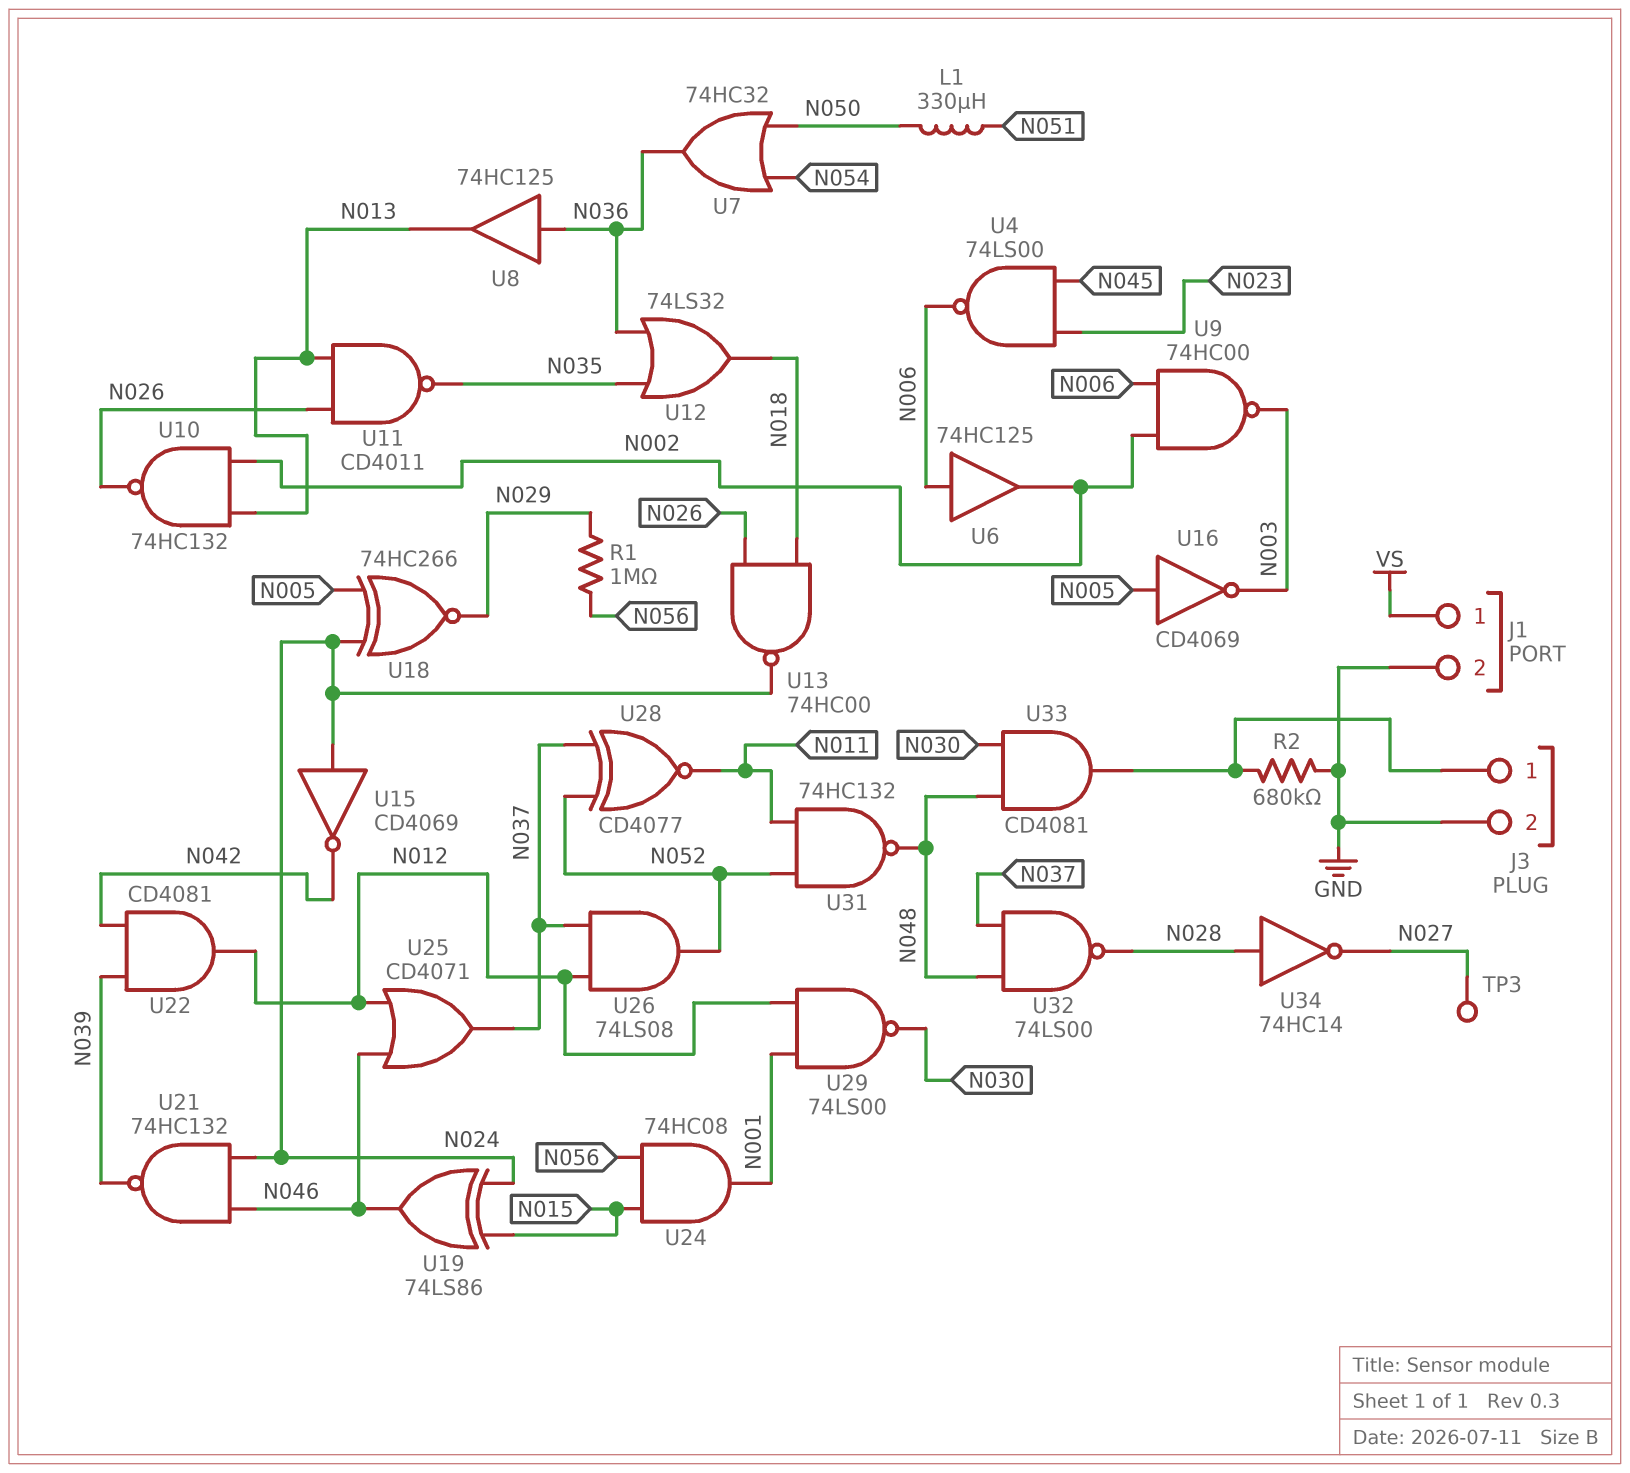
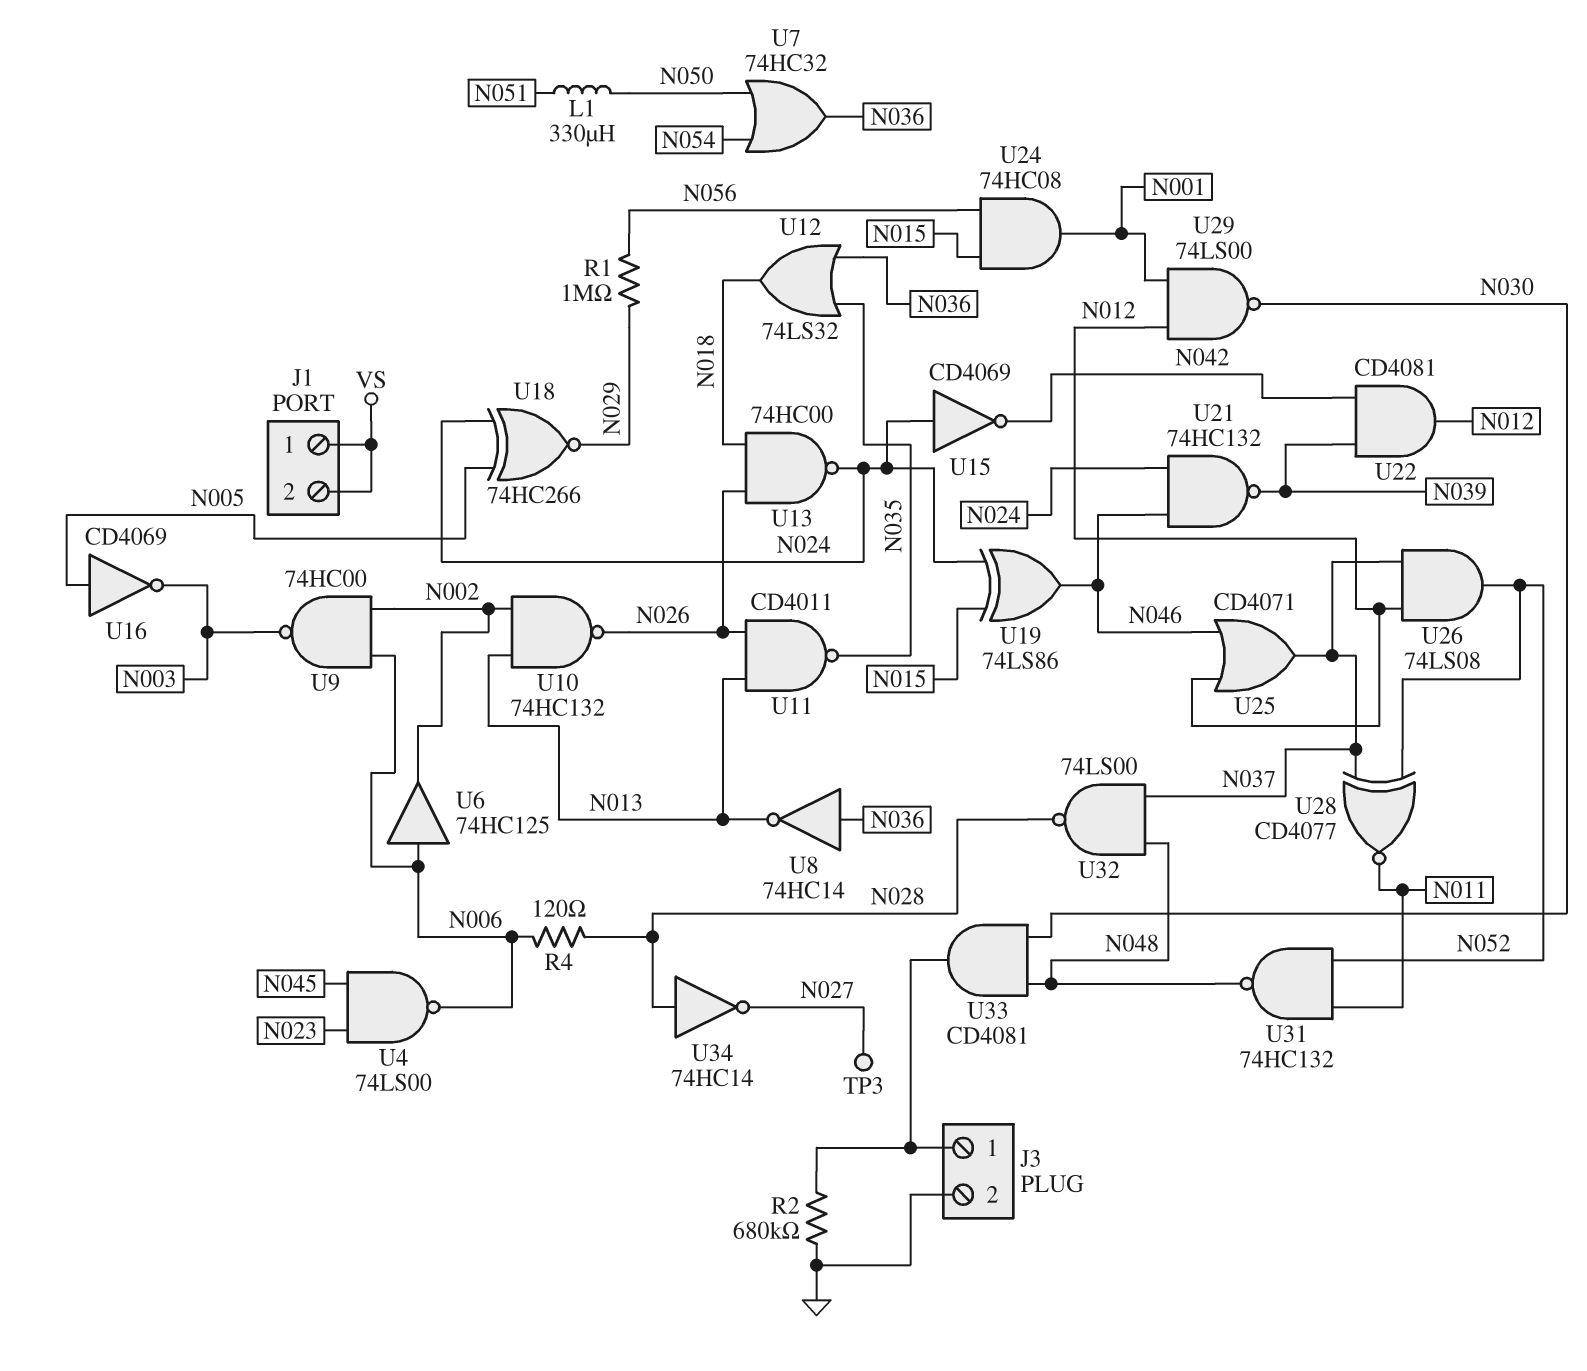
J1 pin 2: GND -> VS
R4: none -> 120 (N006, N028)
U8: buffer 74HC125 (in N036, out N013) -> NOT 74HC14 (in N036, out N013)

